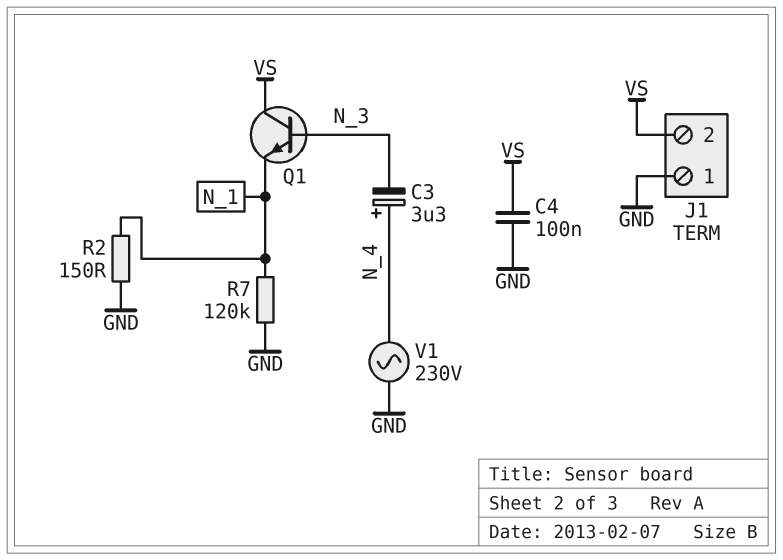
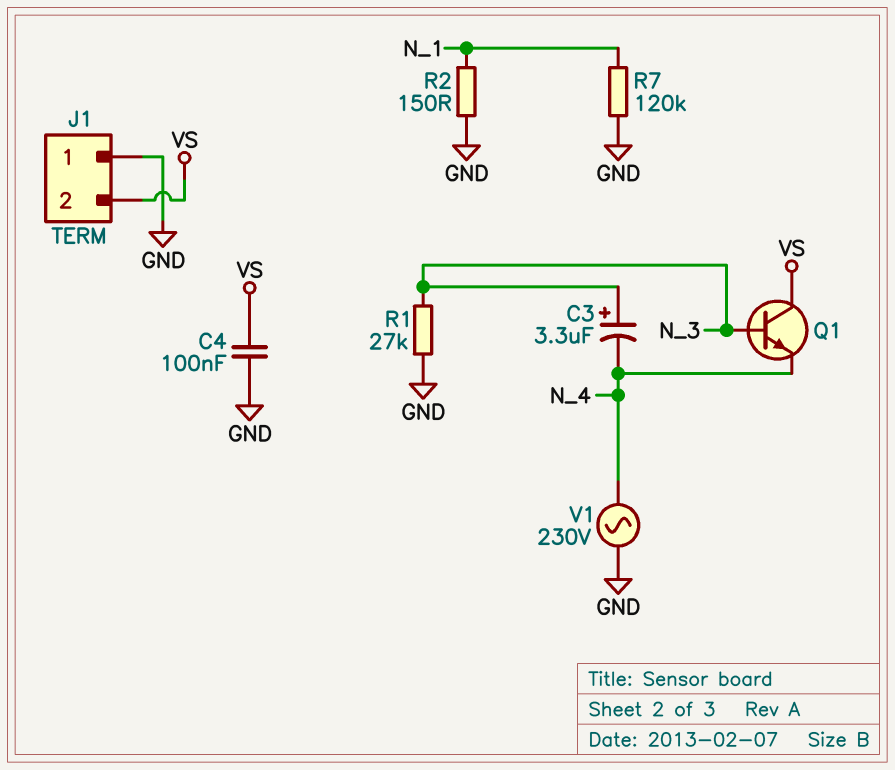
C3: 3.3uF (plus N_4, minus N_3) -> 3.3uF (plus N_3, minus N_4)
Q1: NPN (B N_3, C VS, E N_1) -> NPN (B N_3, C VS, E N_4)
R1: none -> 27k (GND, N_3)

